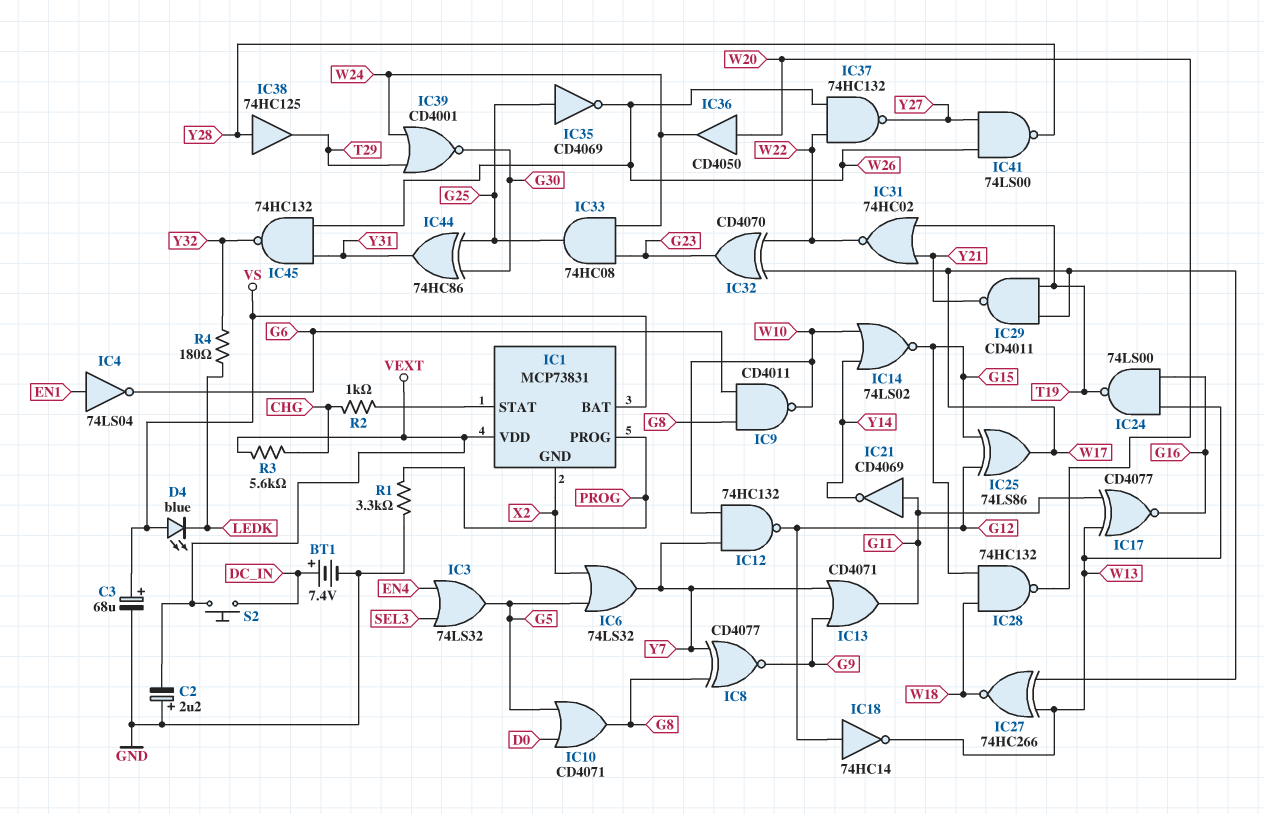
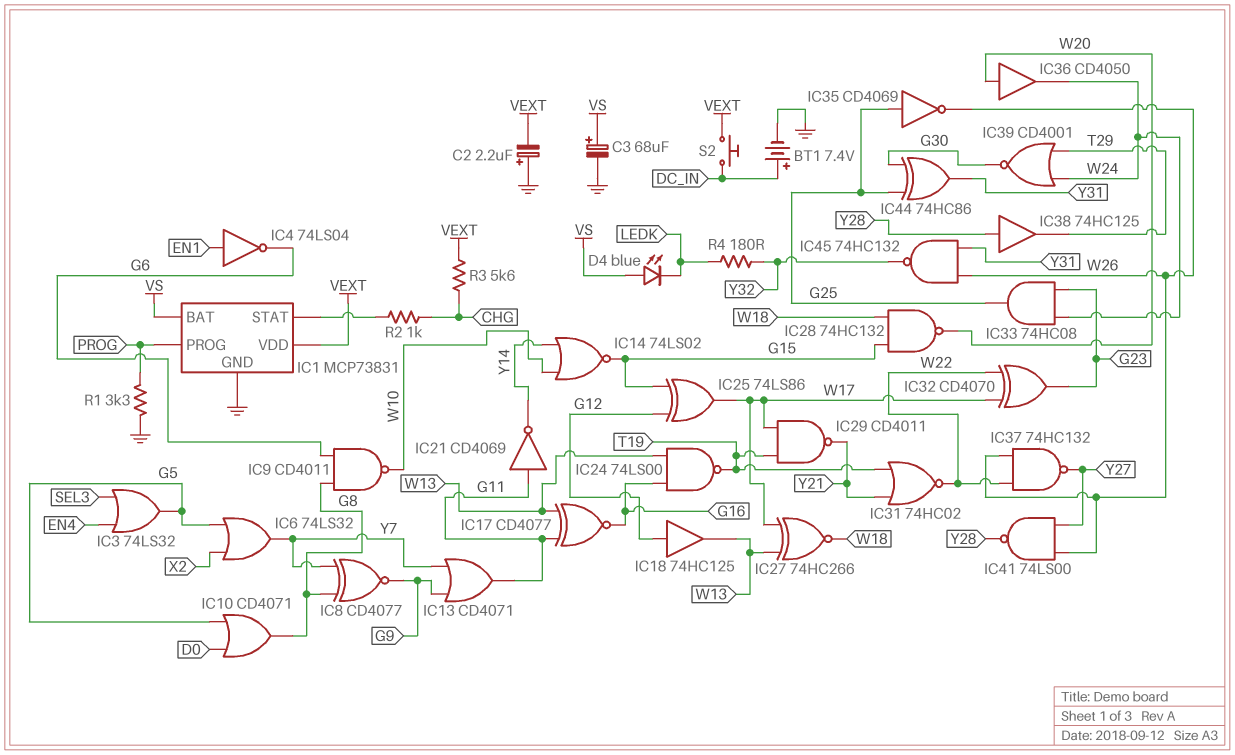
IC1 pin GND: X2 -> GND
IC12: NAND 74HC132 (in W10, in Y7, out G12) -> none
IC18: NOT 74HC14 (in G12, out W13) -> buffer 74HC125 (in G12, out W13)

